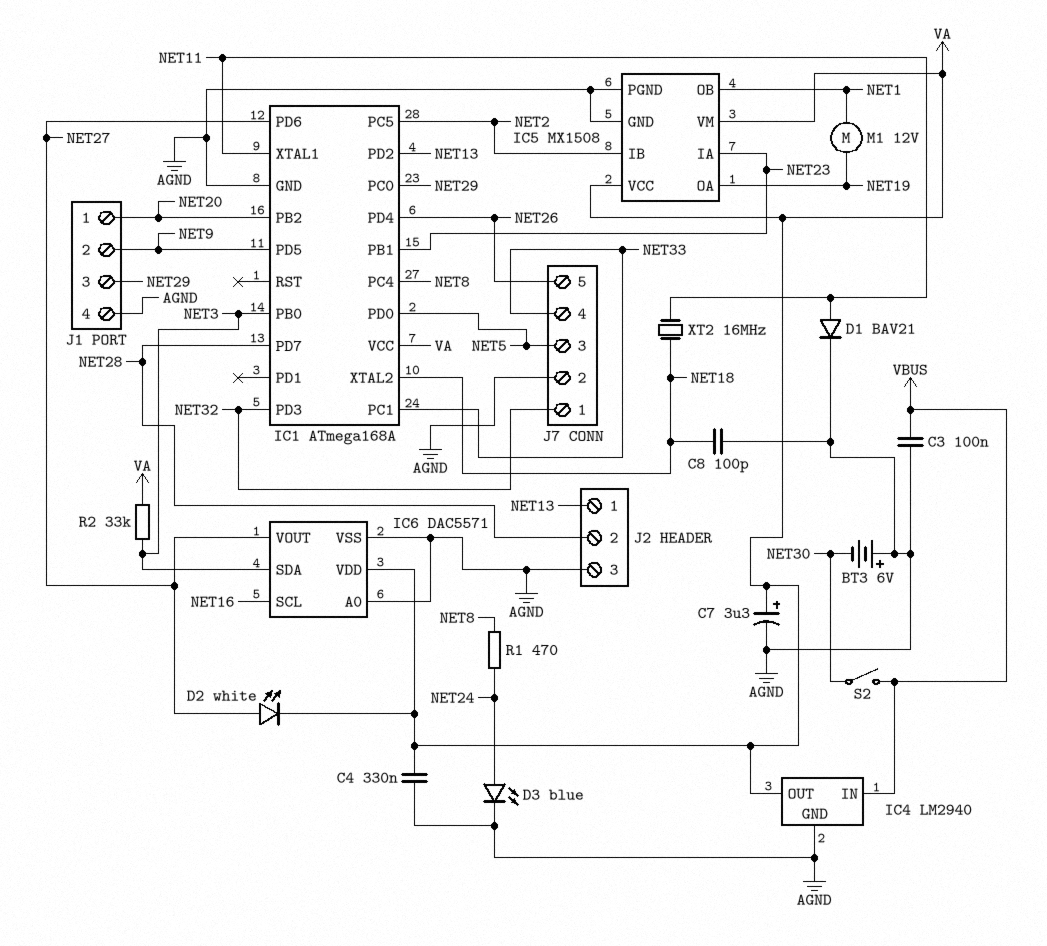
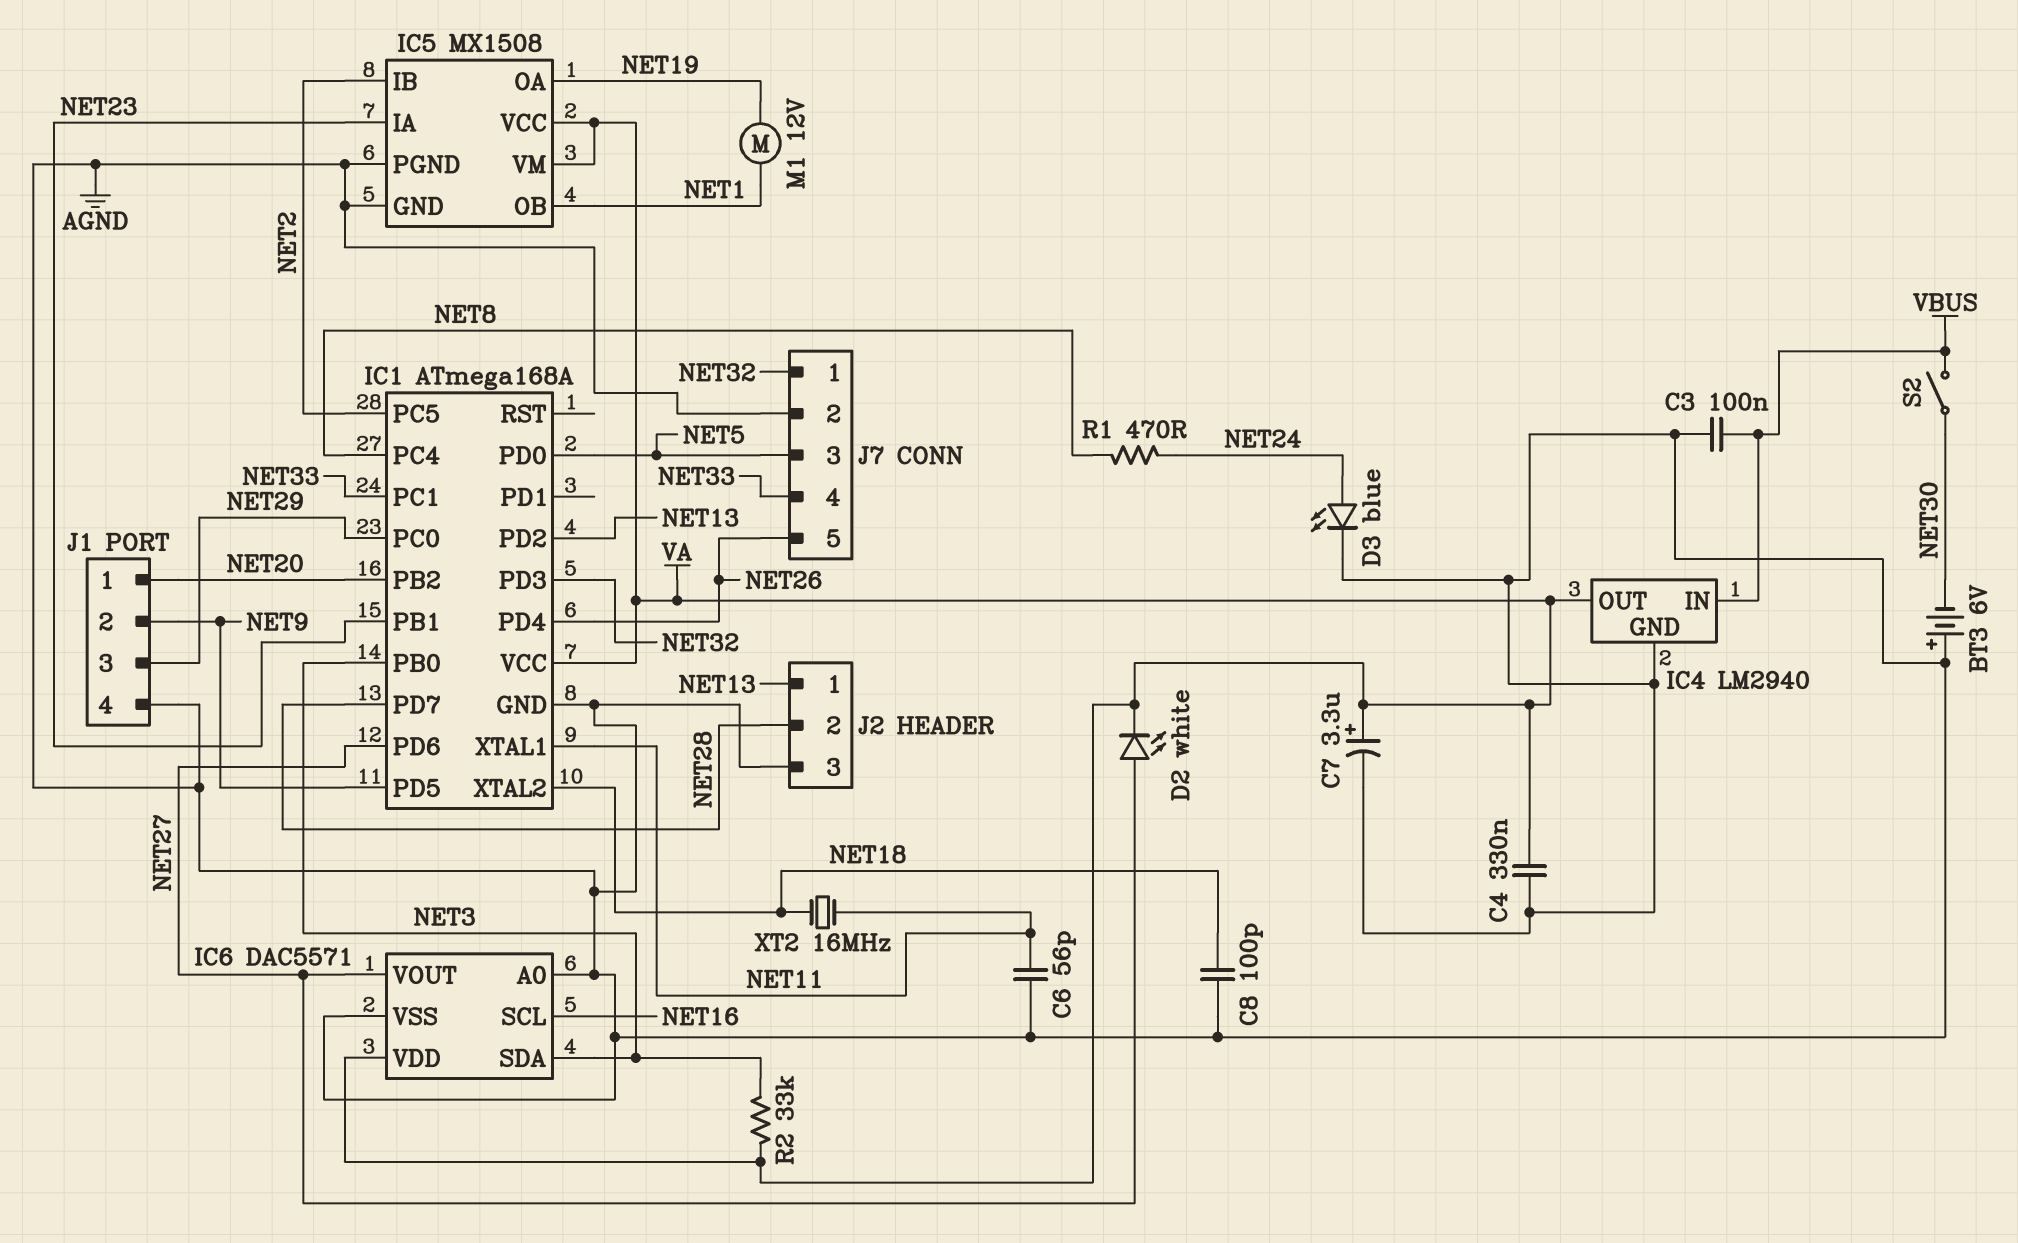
C6: none -> 56pF (AGND, NET11)
D1: diode BAV21 (A NET11, K AGND) -> none

